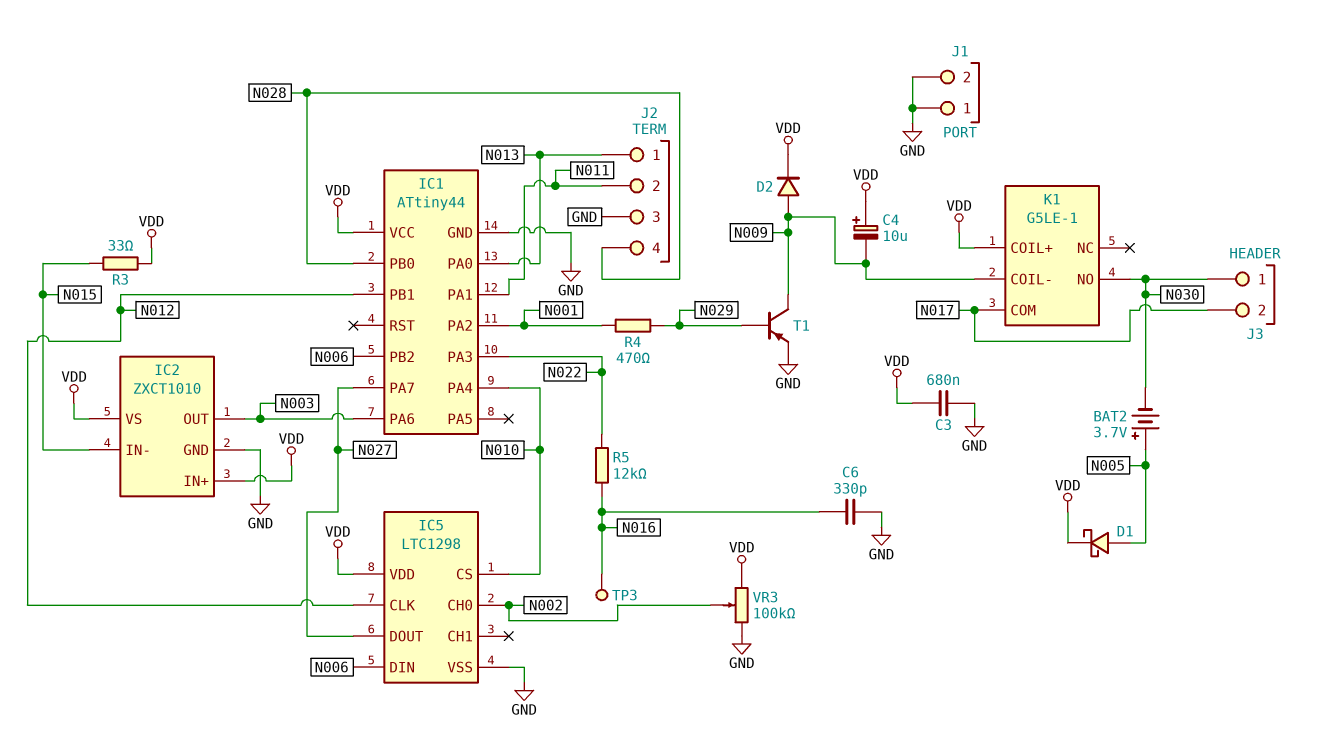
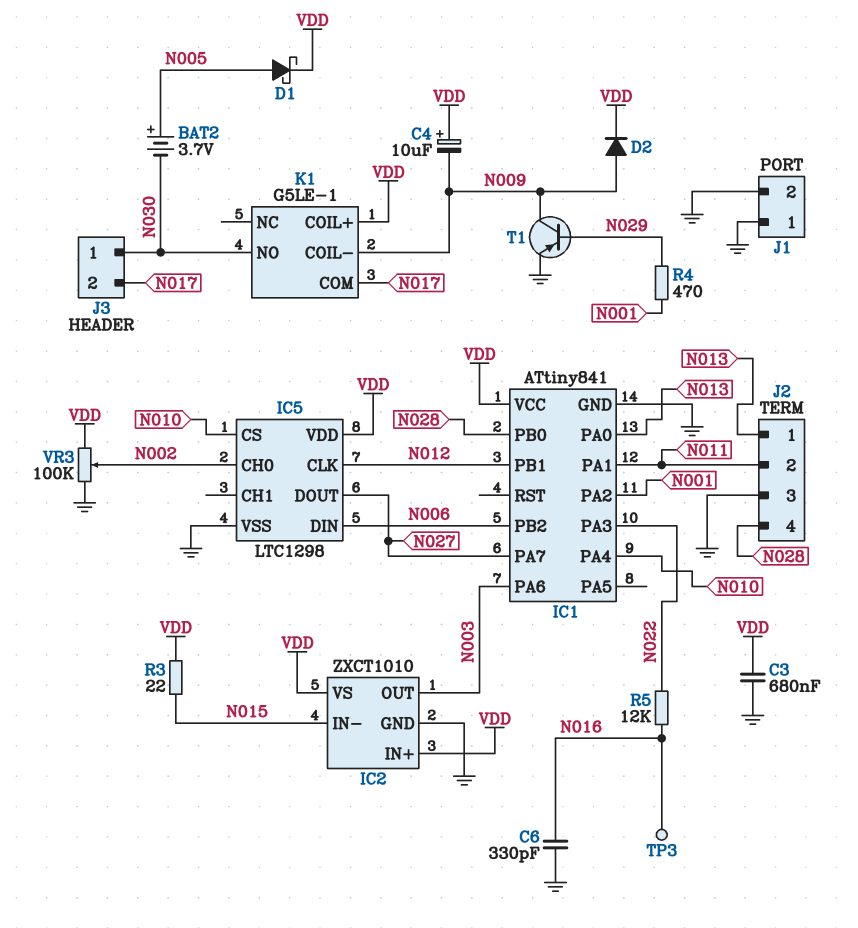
IC1: ATtiny44 -> ATtiny841
R3: 33 (N015, VDD) -> 22 (N015, VDD)

